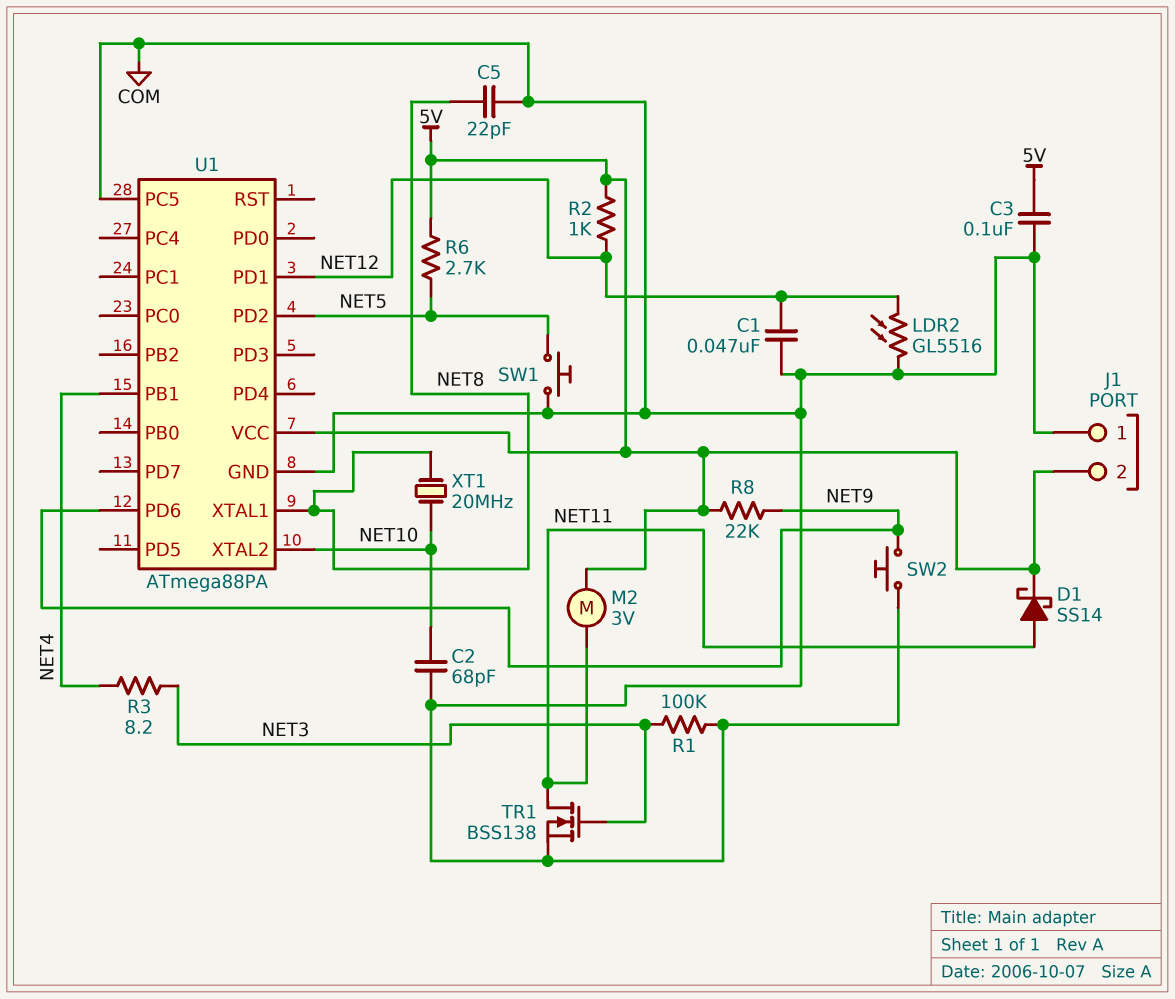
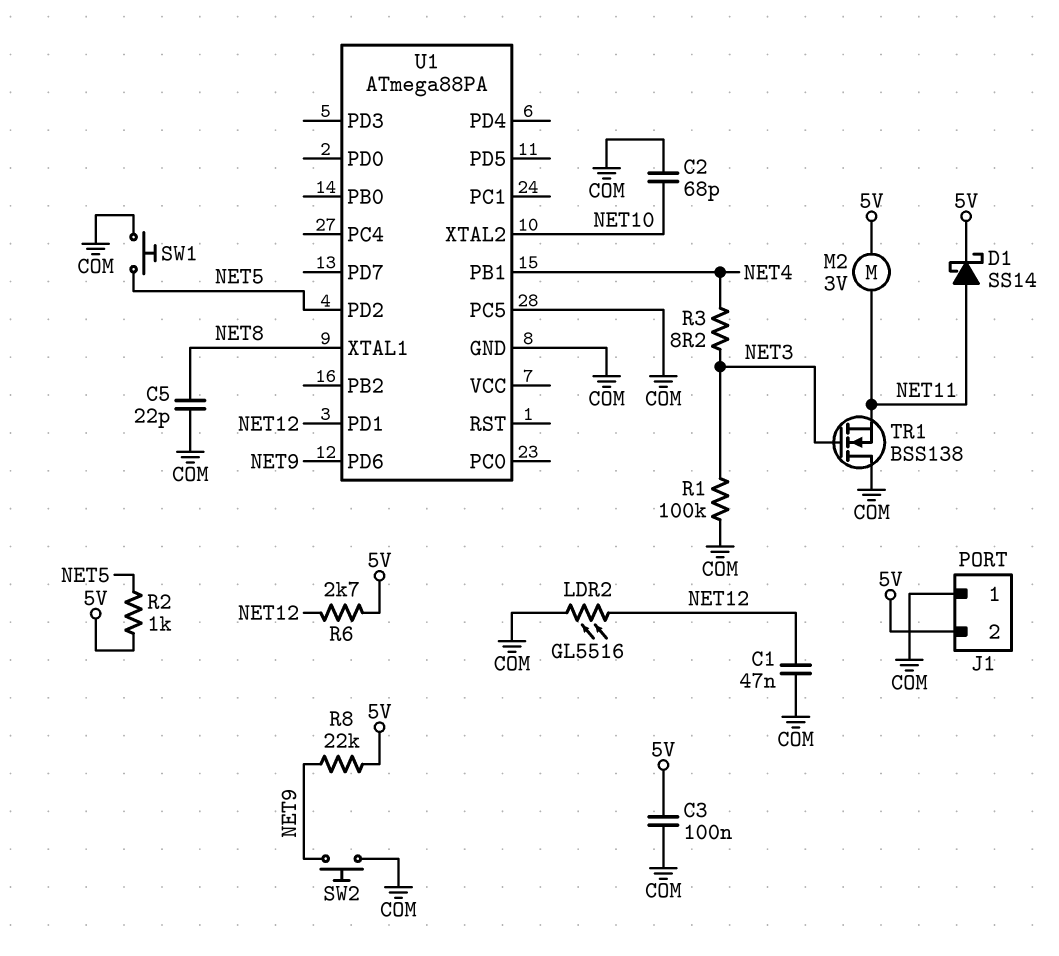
R2: 1k (5V, NET12) -> 1k (5V, NET5)
R6: 2.7k (5V, NET5) -> 2.7k (5V, NET12)
TR1: NMOS BSS138 (G NET3, D NET11, S COM) -> NMOS BSS138 (G NET3, D COM, S NET11)
U1 pin VCC: 5V -> none
XT1: 20MHz (NET8, NET10) -> none

